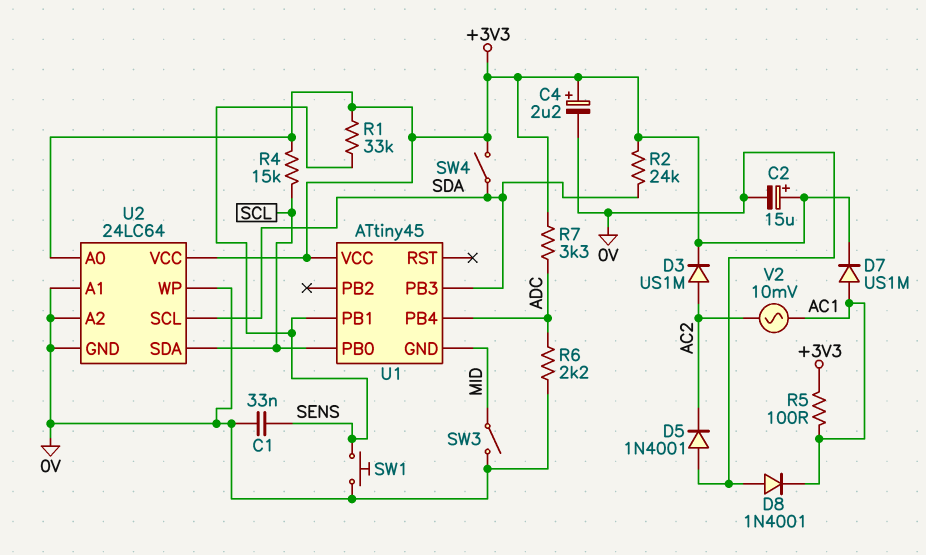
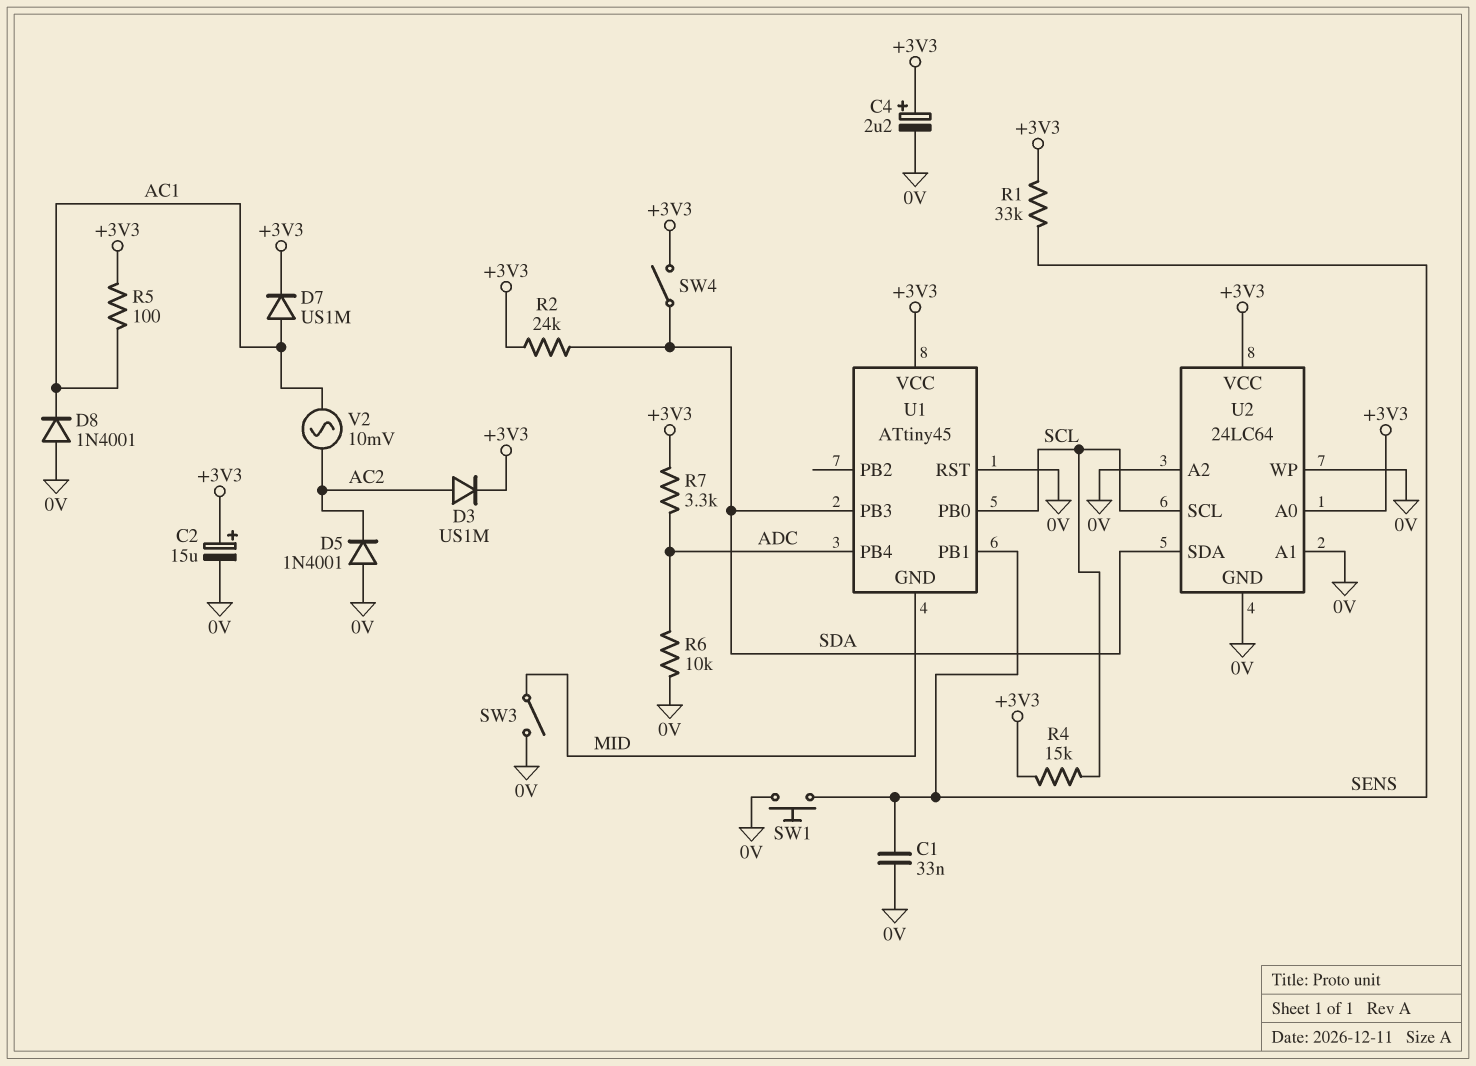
R6: 2.2k (0V, ADC) -> 10k (0V, ADC)
U1 pin RST: none -> 0V
U2 pin SCL: SDA -> SCL
U2 pin SDA: SCL -> SDA

